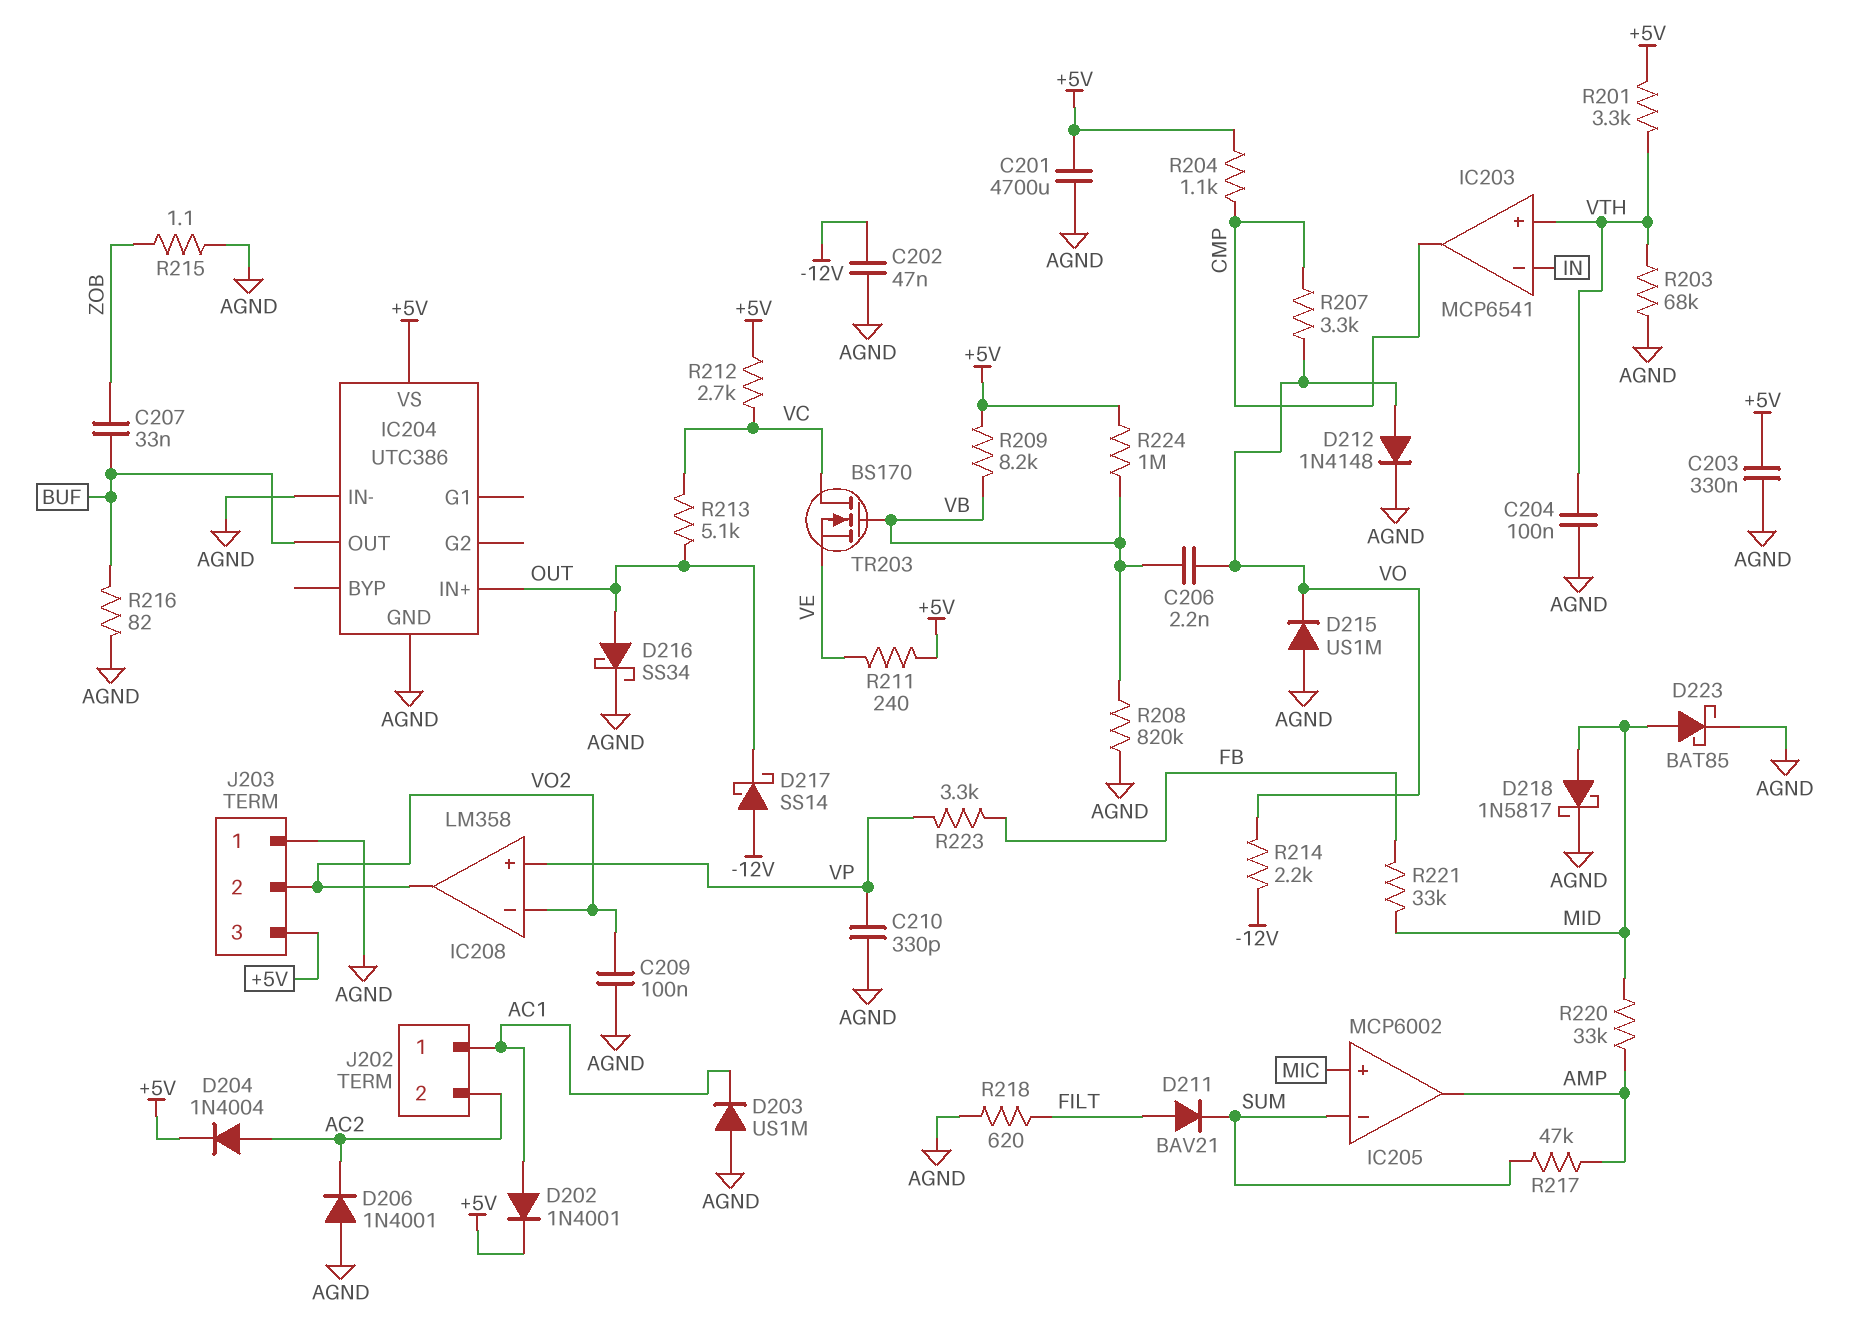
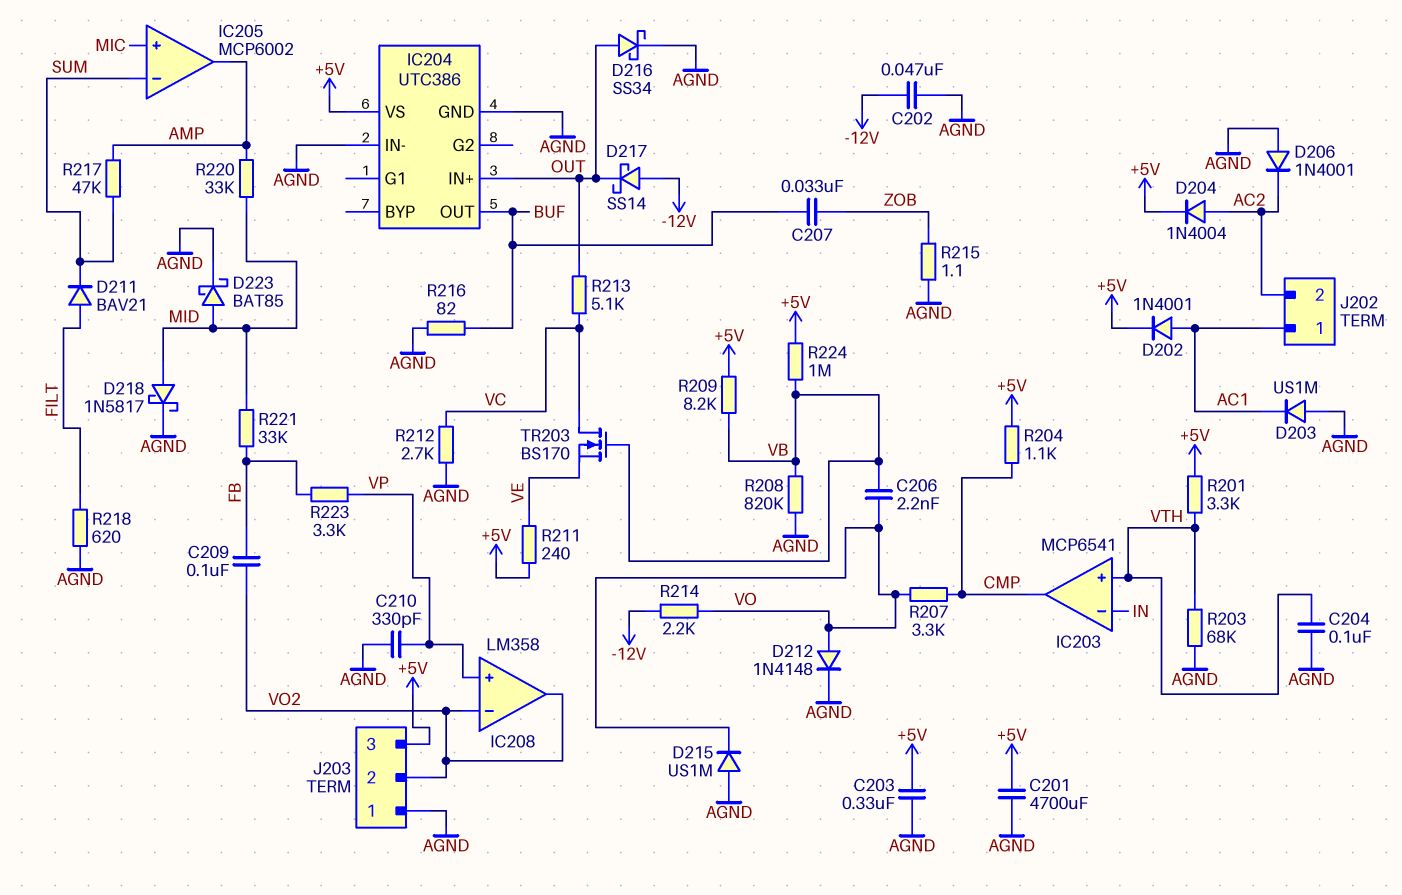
C209: 100nF (AGND, VO2) -> 100nF (FB, VO2)
R212: 2.7k (+5V, VC) -> 2.7k (AGND, VC)

